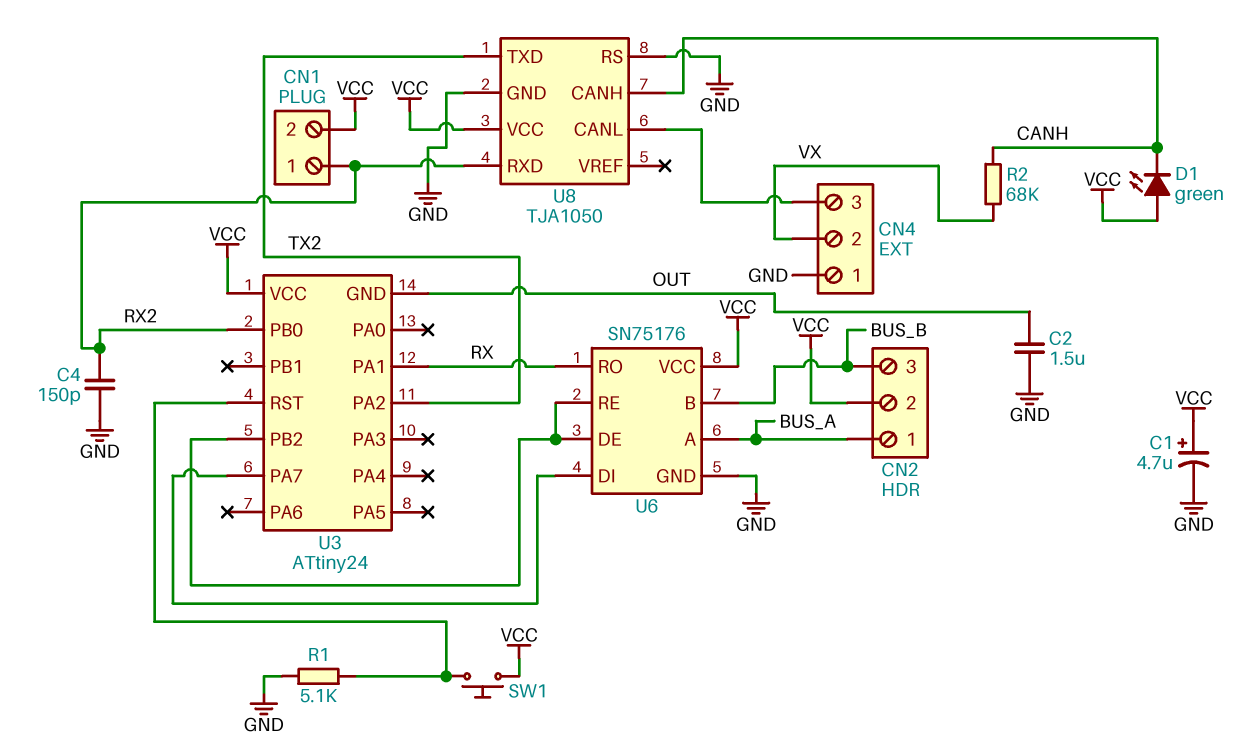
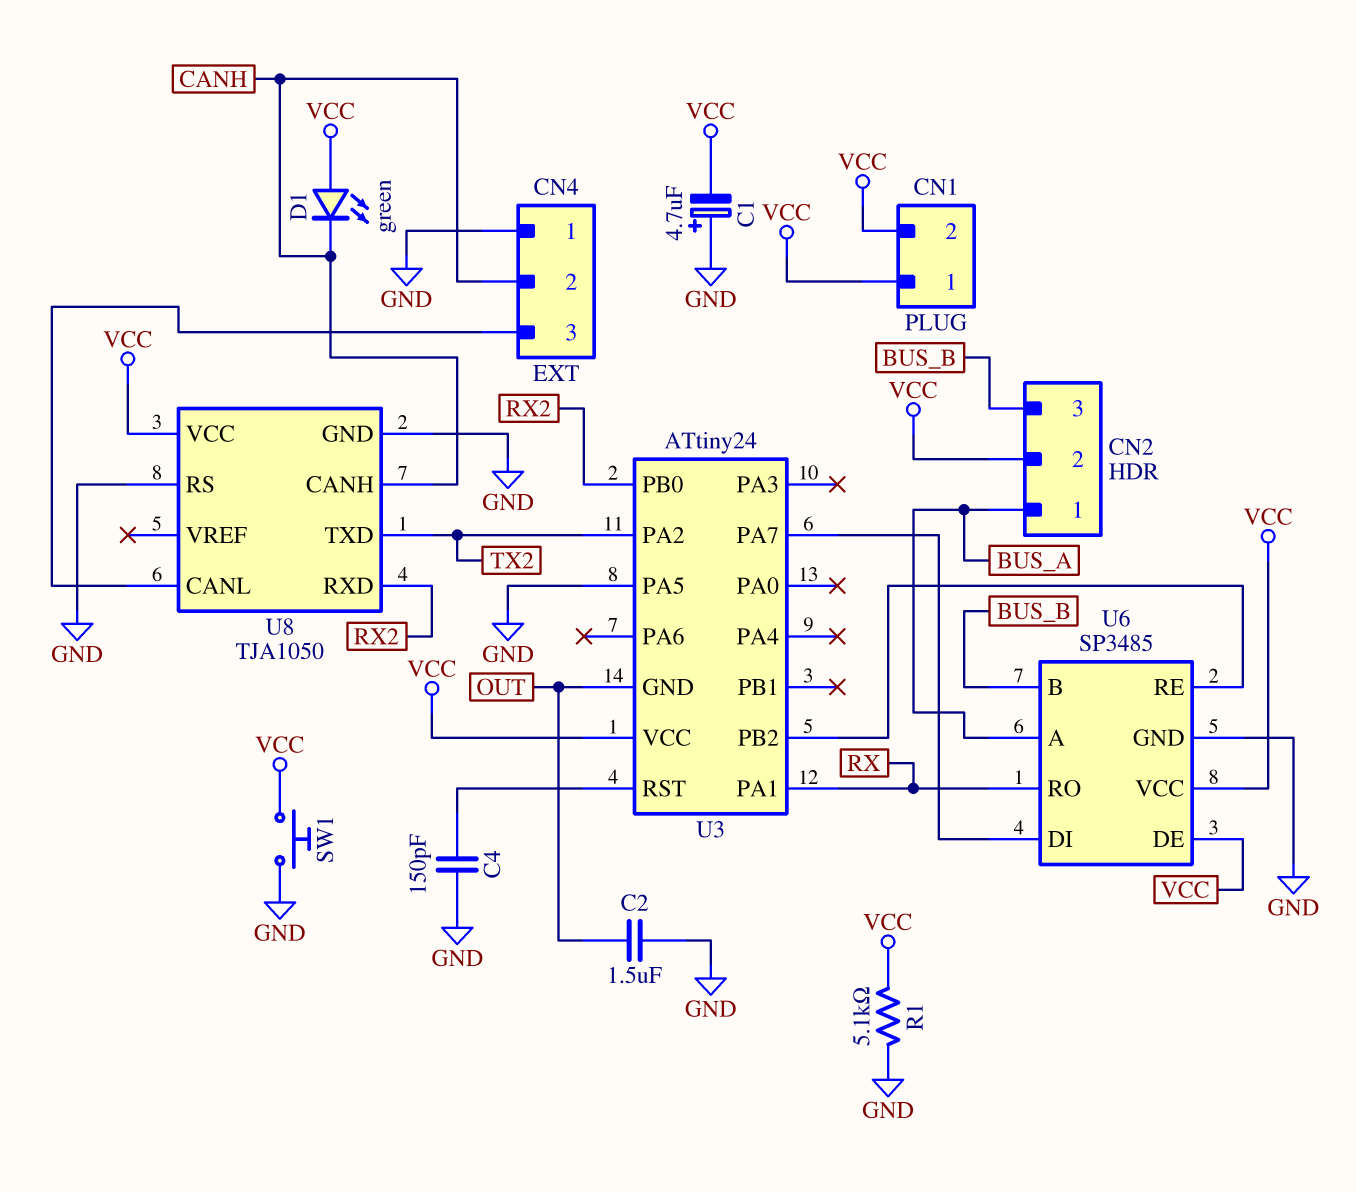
C1: 4.7uF (plus VCC, minus GND) -> 4.7uF (plus GND, minus VCC)
C4: 150pF (GND, RX2) -> 150pF (GND, U3/RST)
CN1 pin 1: RX2 -> VCC
CN4 pin 2: VX -> CANH
R1: 5.1k (GND, U3/RST) -> 5.1k (GND, VCC)
R2: 68k (CANH, VX) -> none
SW1: button (U3/RST, VCC) -> button (GND, VCC)
U3 pin PA5: none -> GND
U6: SN75176 -> SP3485
U6 pin DE: U3/PB2 -> VCC

